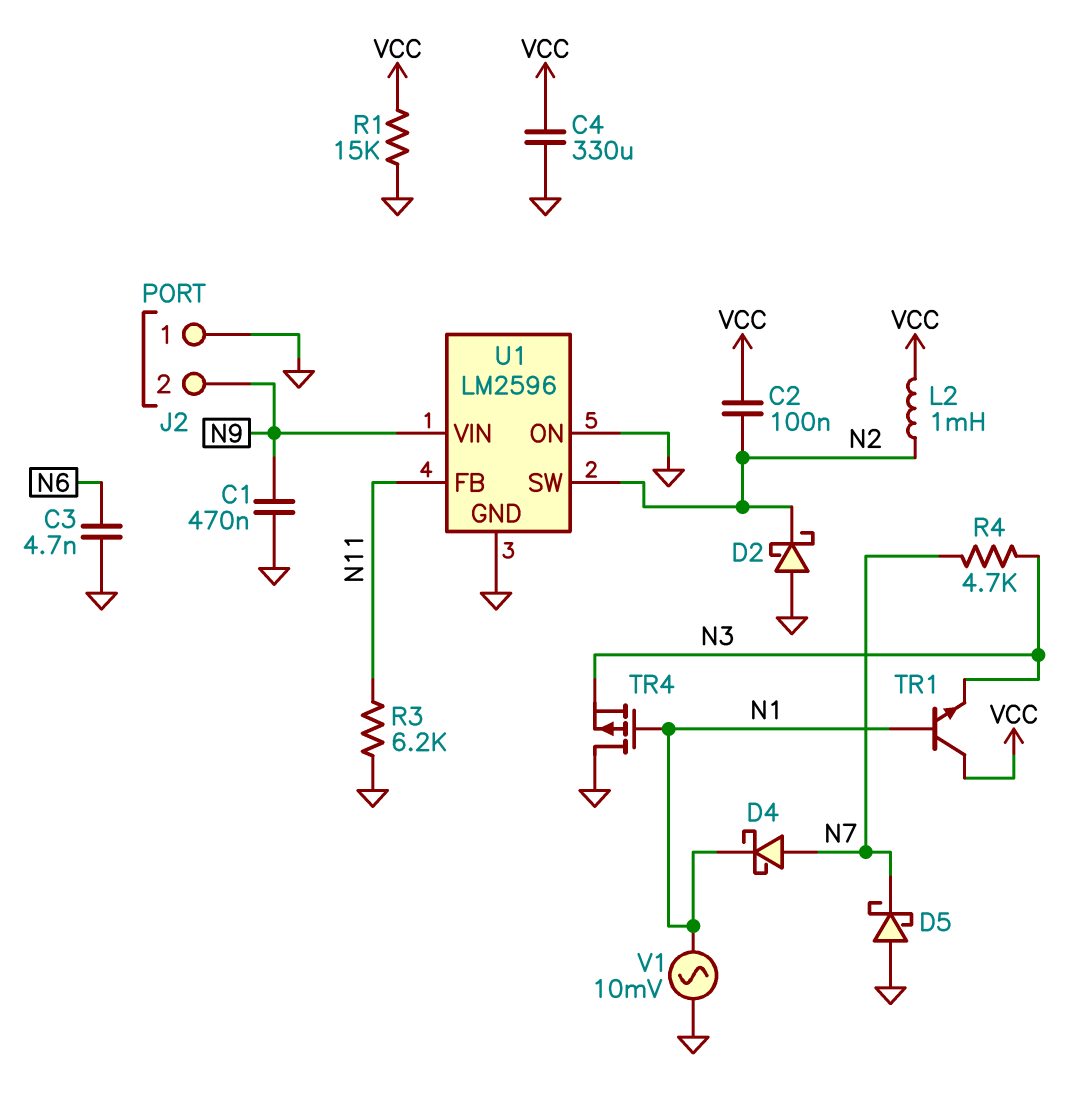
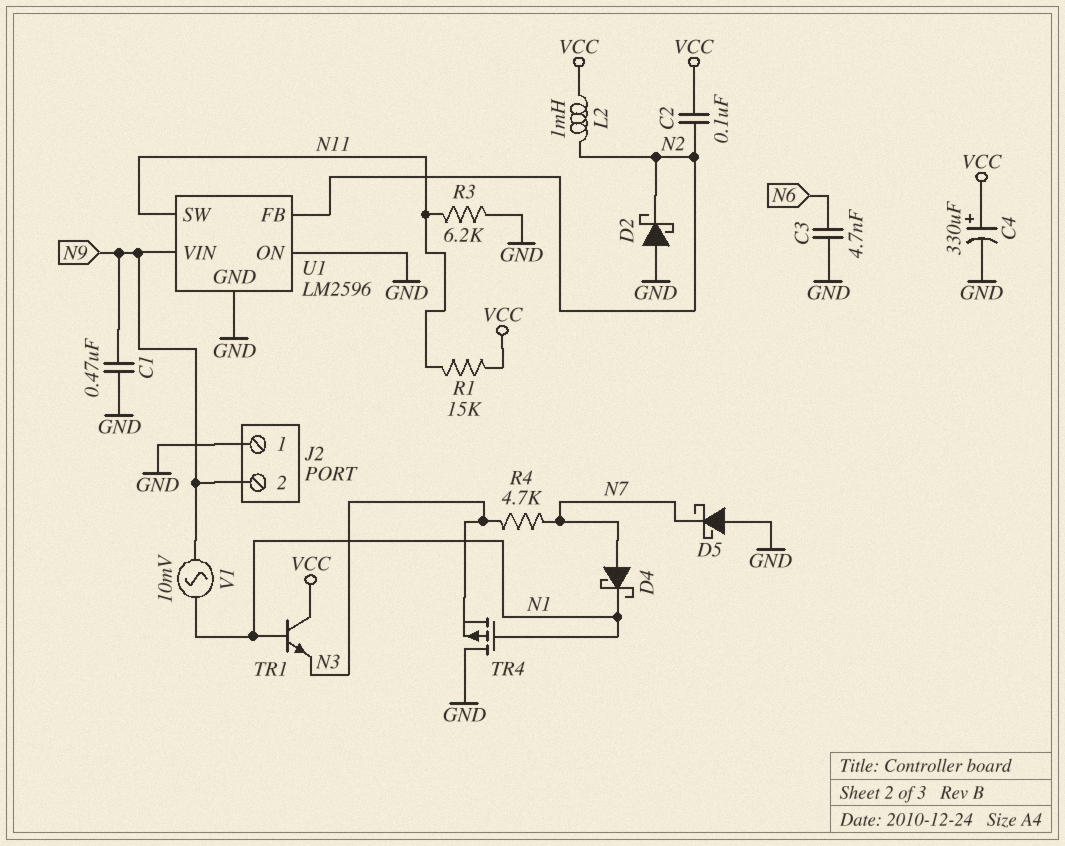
C4: 330uF (GND, VCC) -> 330uF (plus VCC, minus GND)
R1: 15k (GND, VCC) -> 15k (N11, VCC)
U1 pin FB: N11 -> N2
U1 pin SW: N2 -> N11
V1: AC 10mV (GND, N1) -> AC 10mV (N1, N9)

